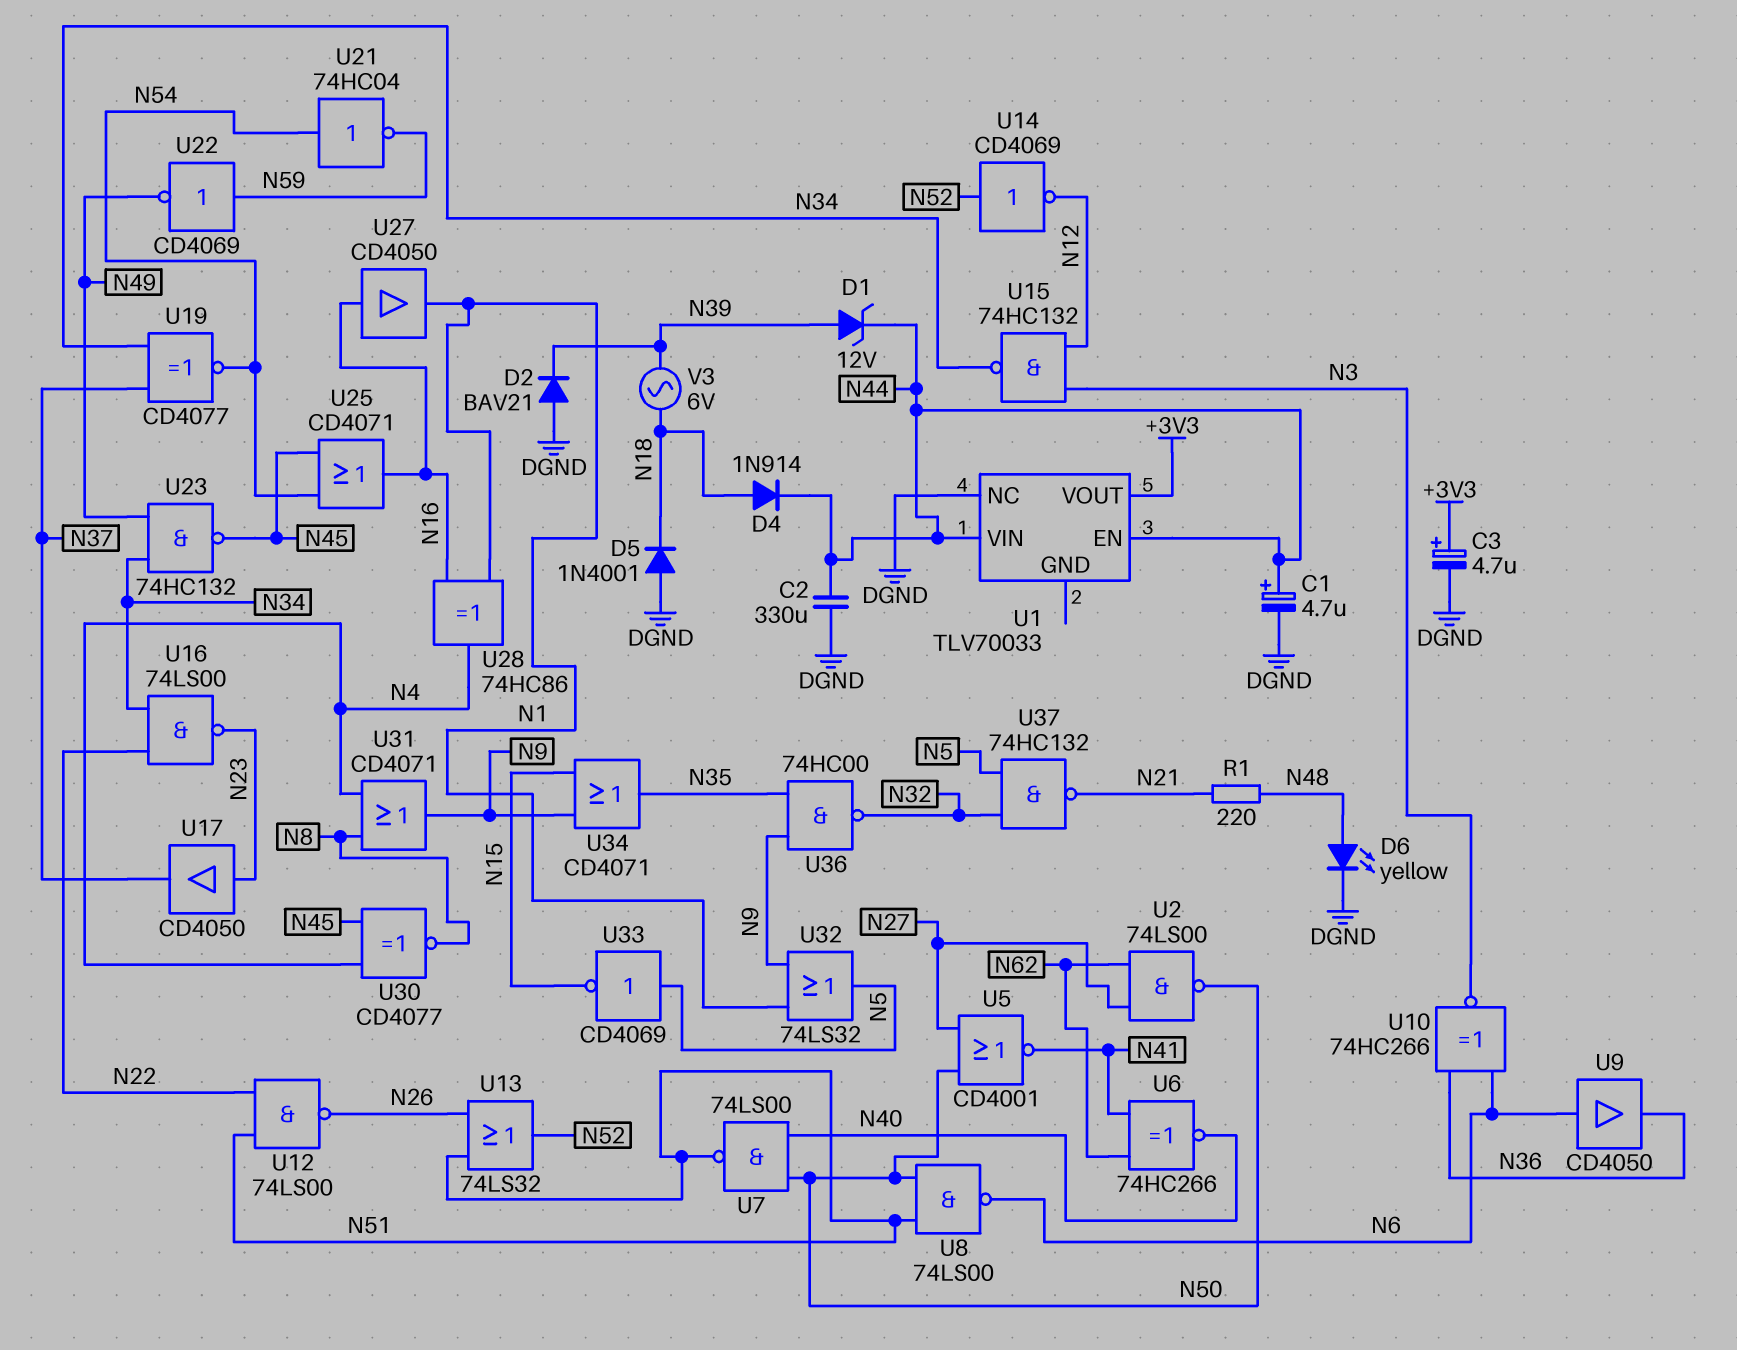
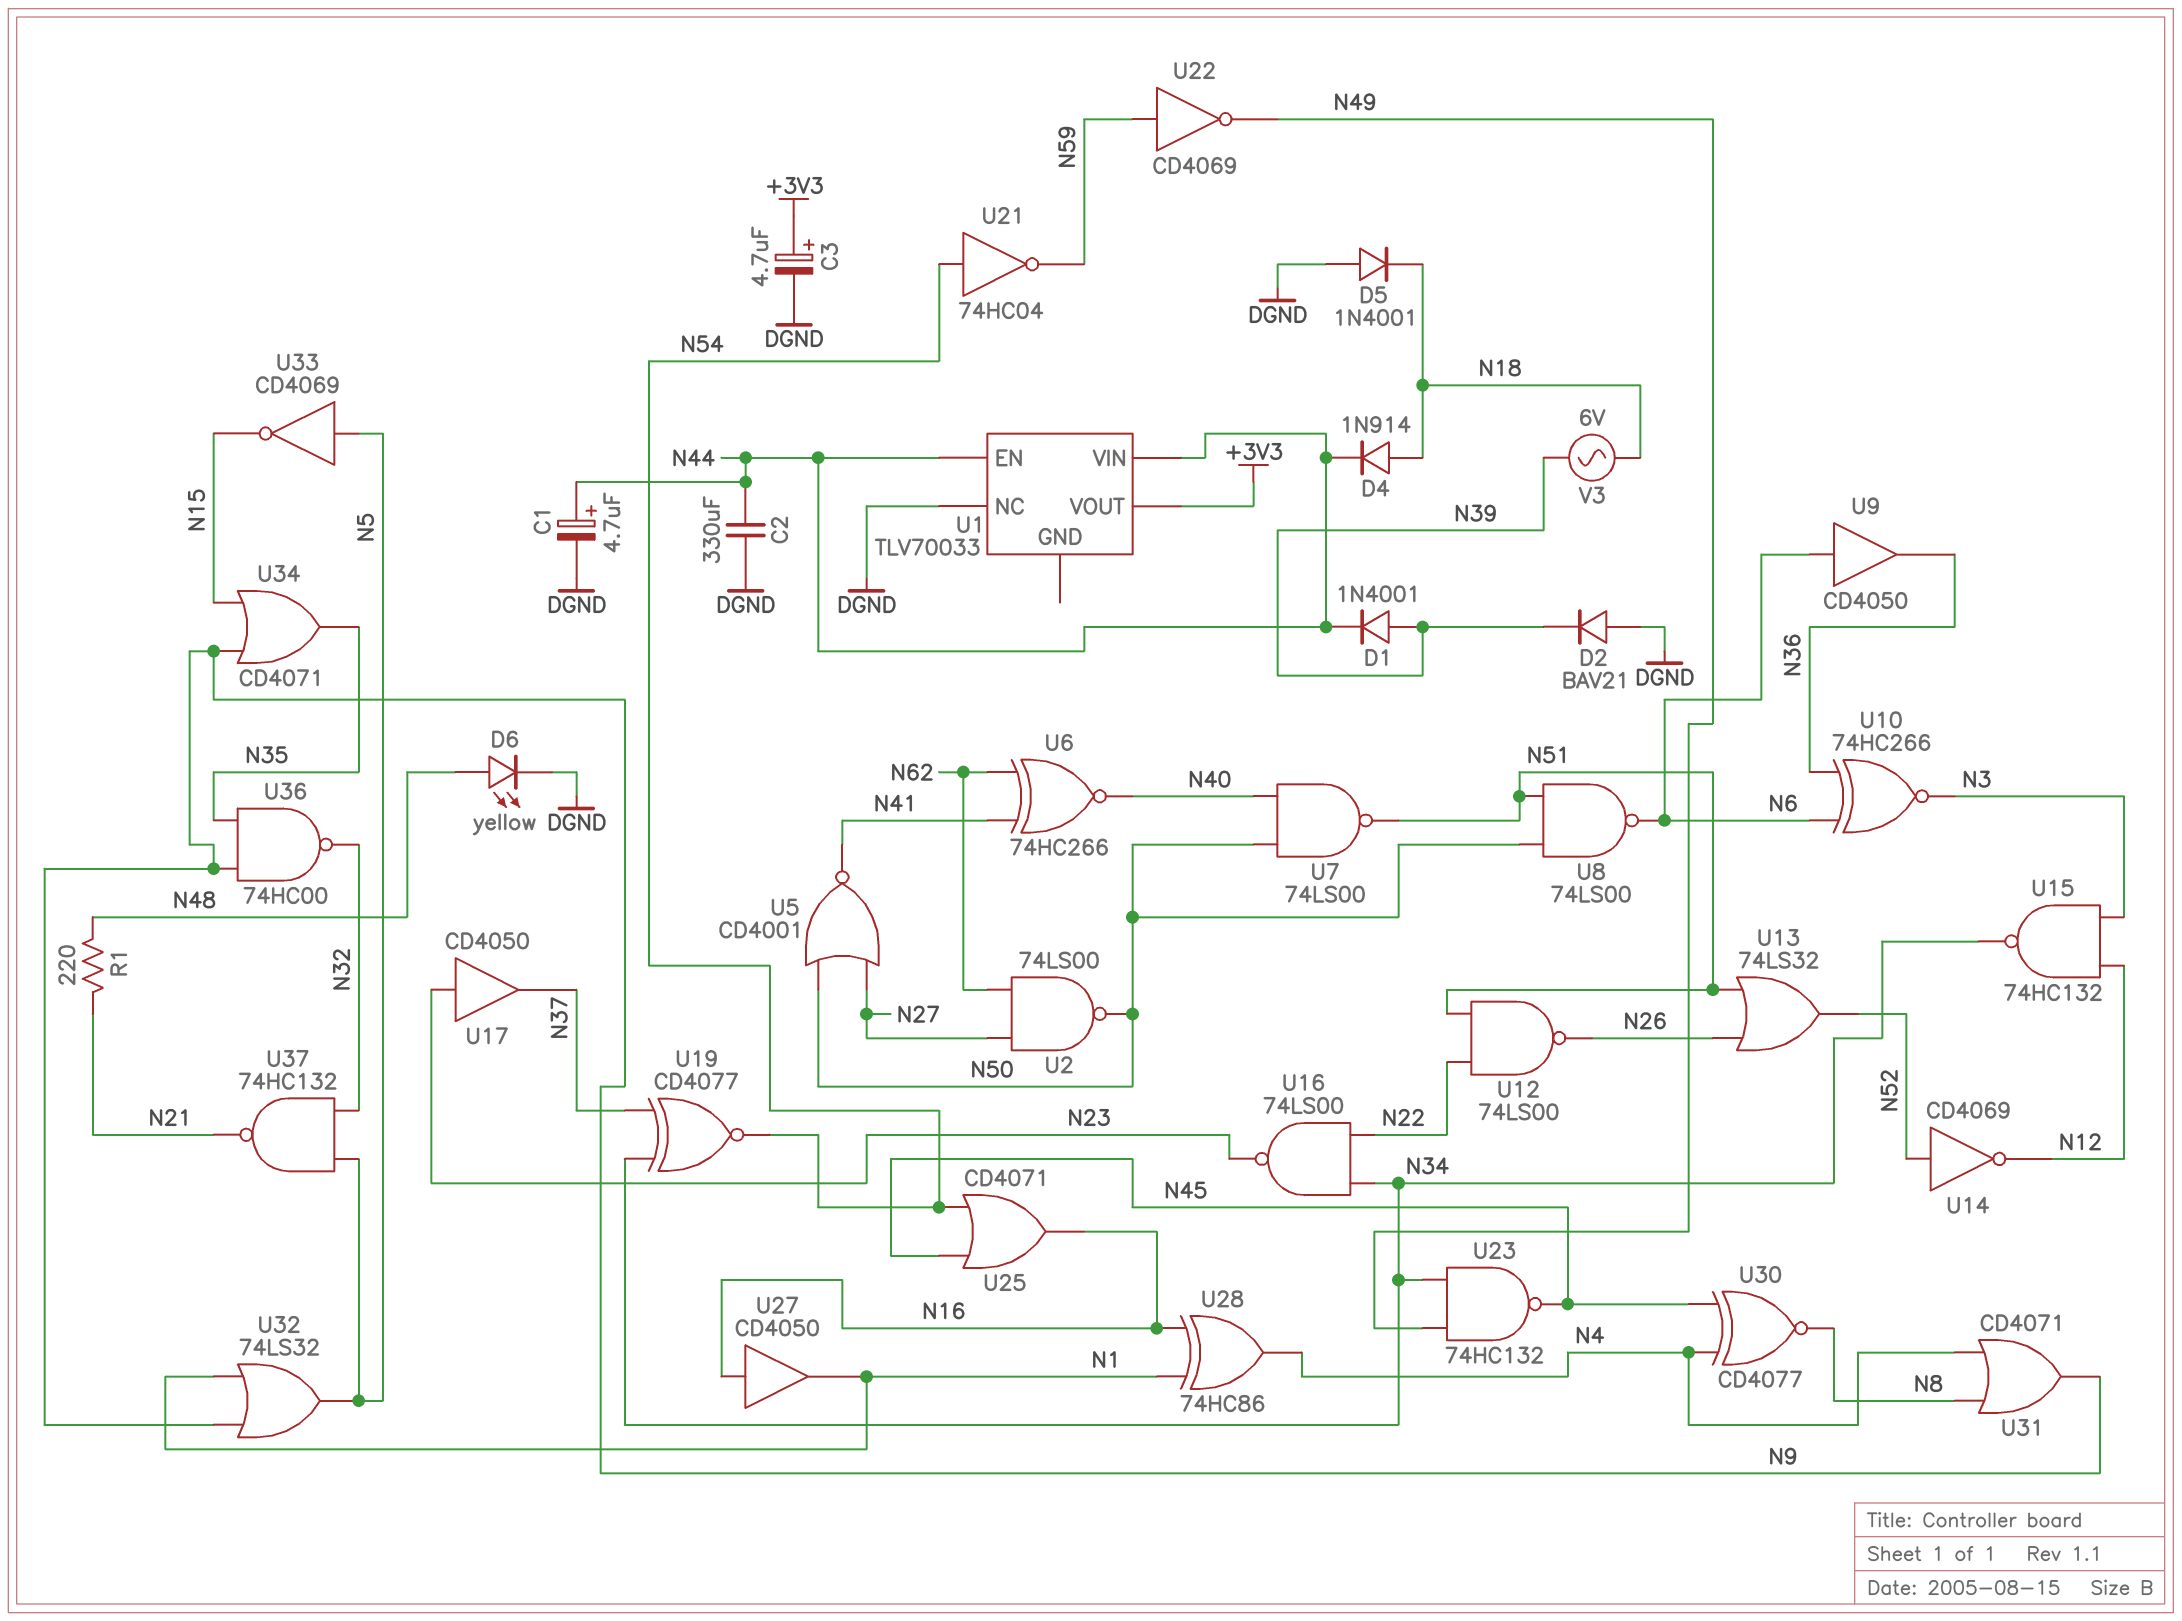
D1: zener 12V (A N39, K N44) -> diode 1N4001 (A N39, K N44)

